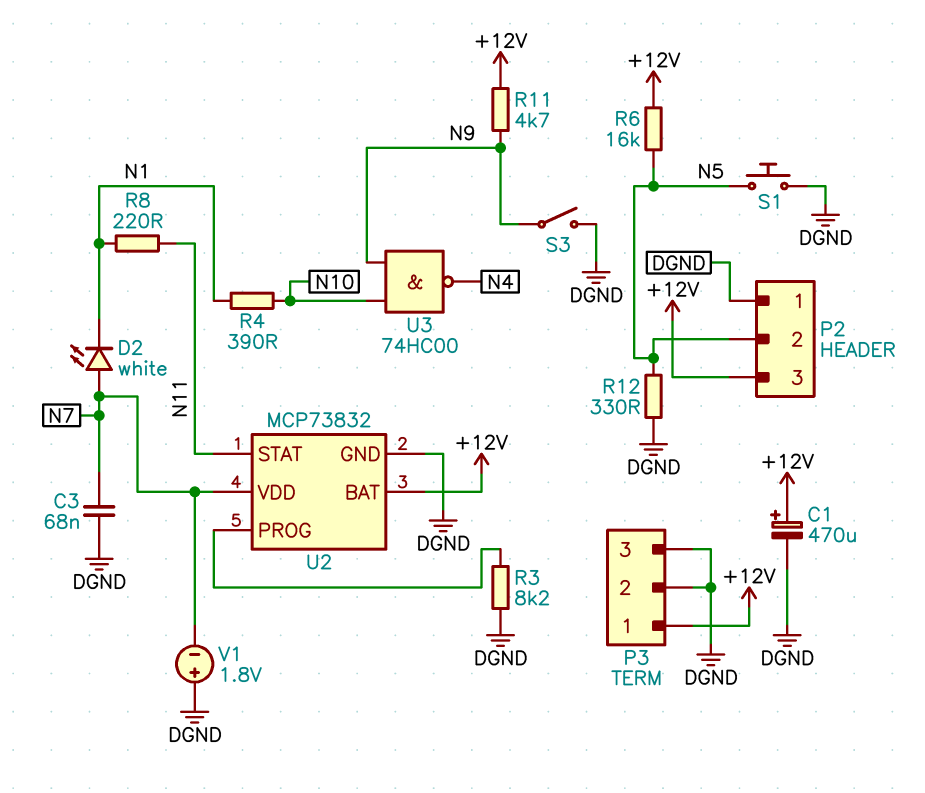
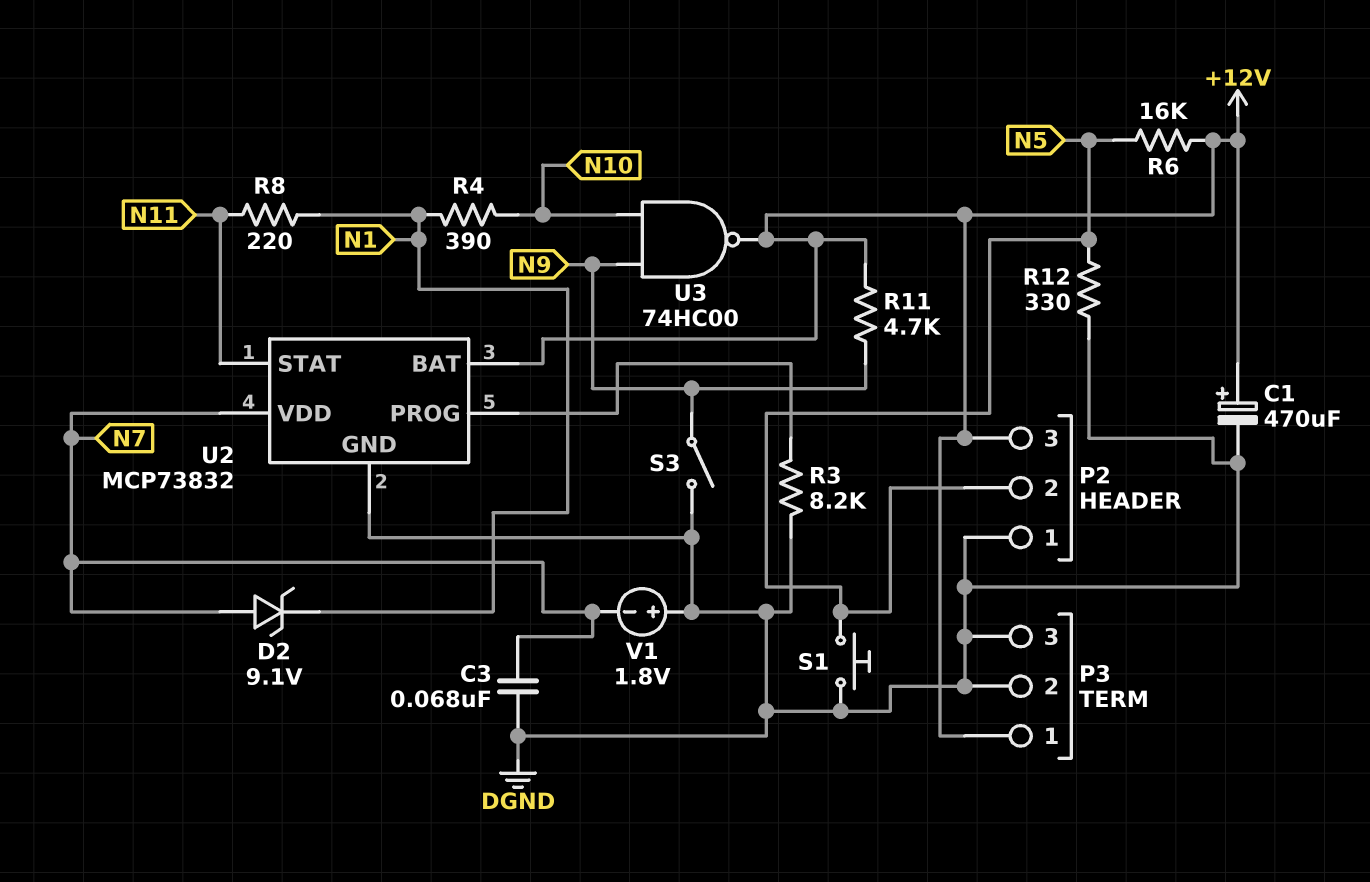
D2: LED white (A N7, K N1) -> zener 9.1V (A N7, K N1)
U3: NAND 74HC00 (in N9, in N10, out N4) -> NAND 74HC00 (in N9, in N10, out +12V)

